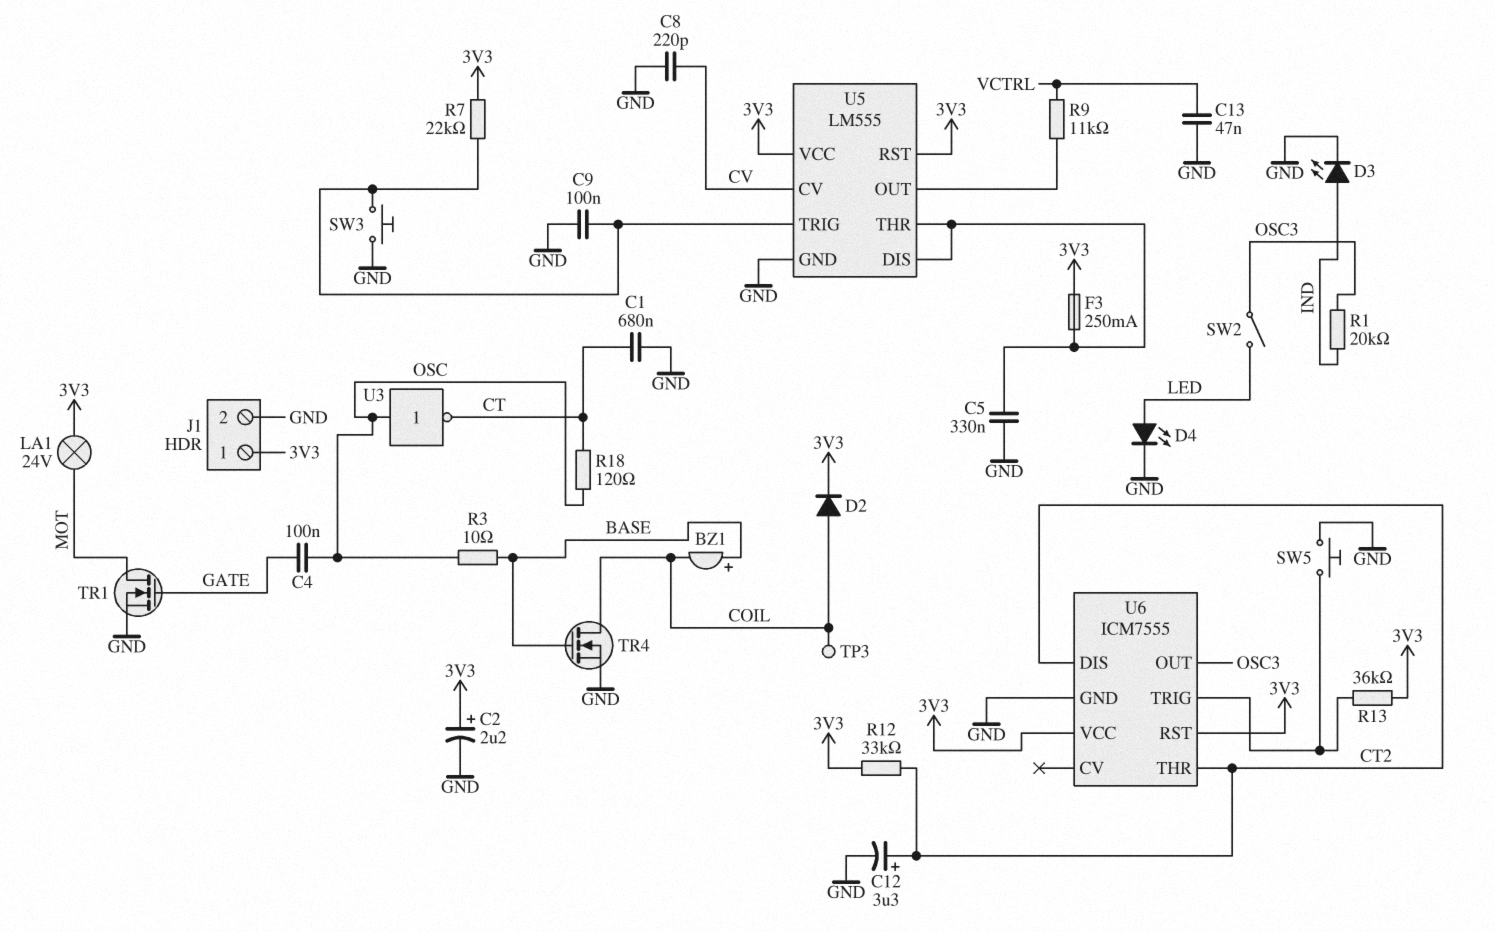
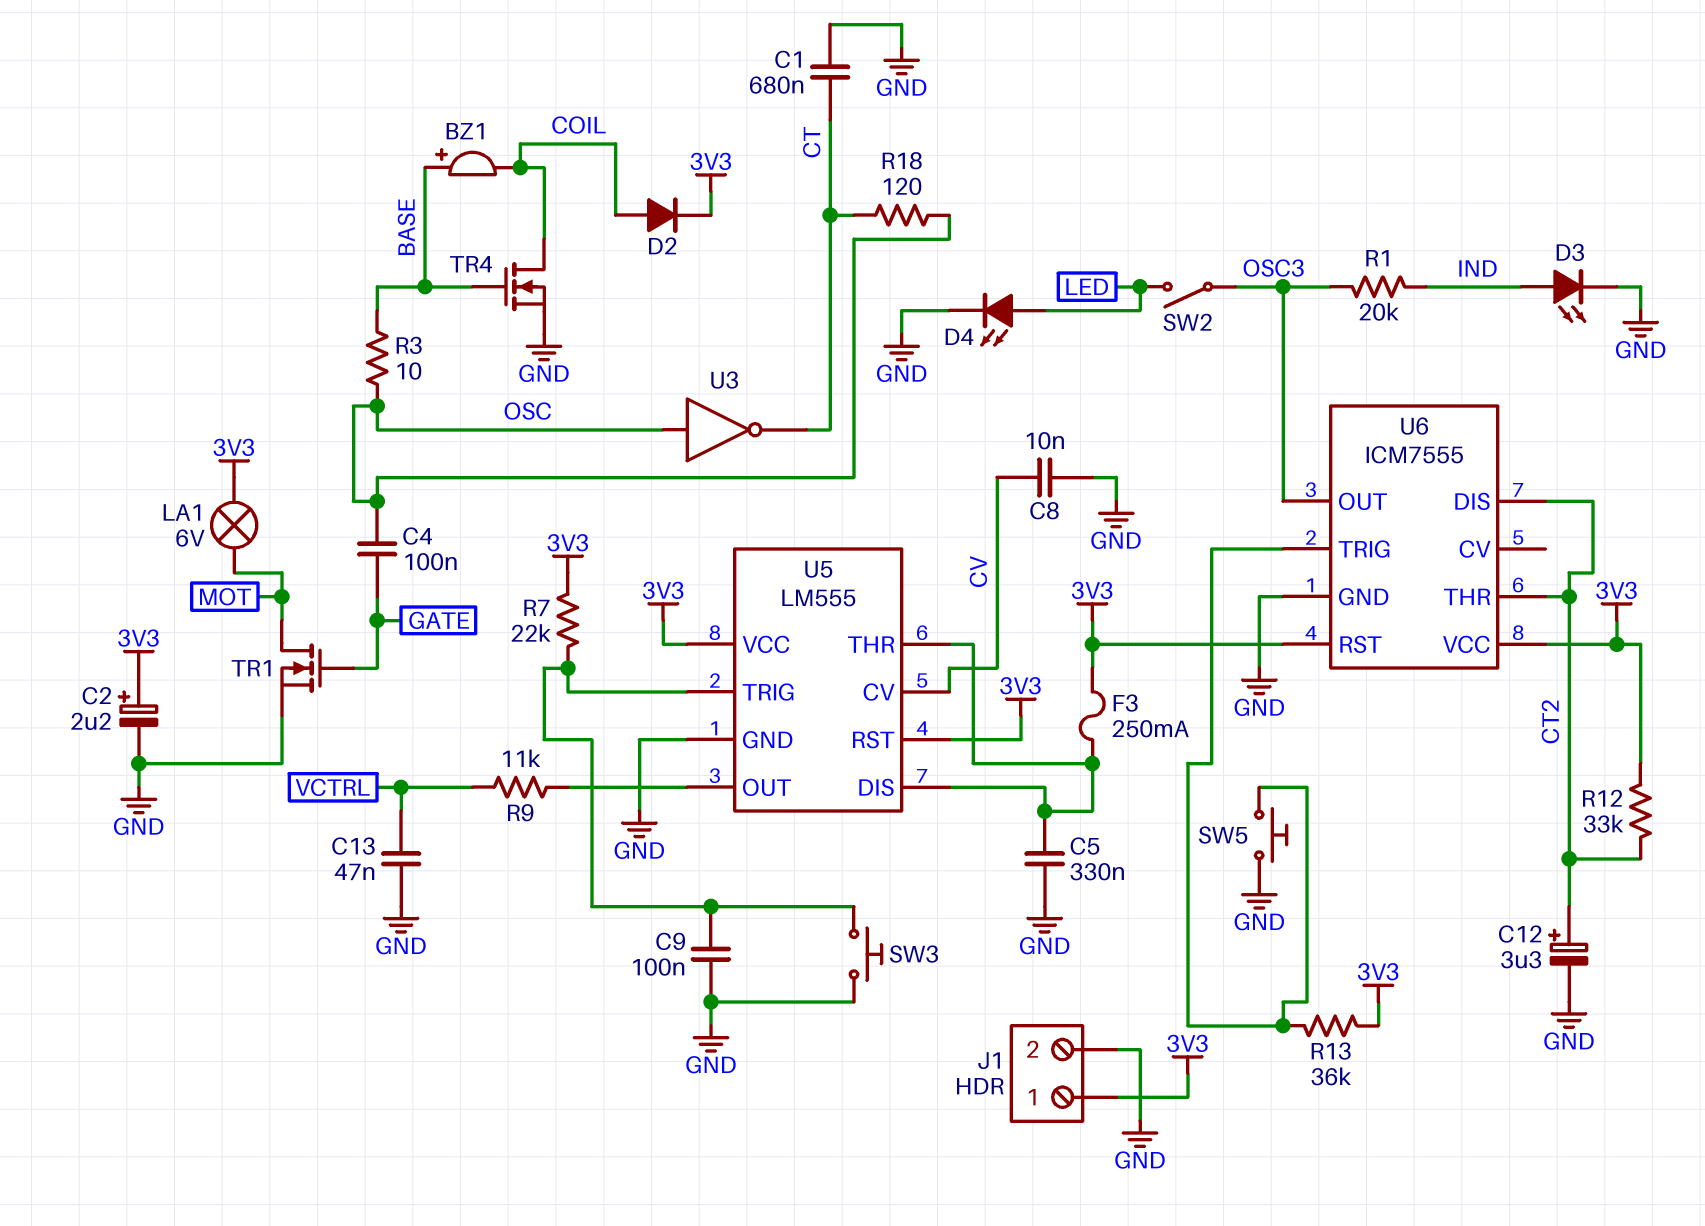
C8: 220pF (CV, GND) -> 10nF (CV, GND)
LA1: lamp 24V (3V3, MOT) -> lamp 6V (3V3, MOT)
TP3: test point (COIL) -> none

